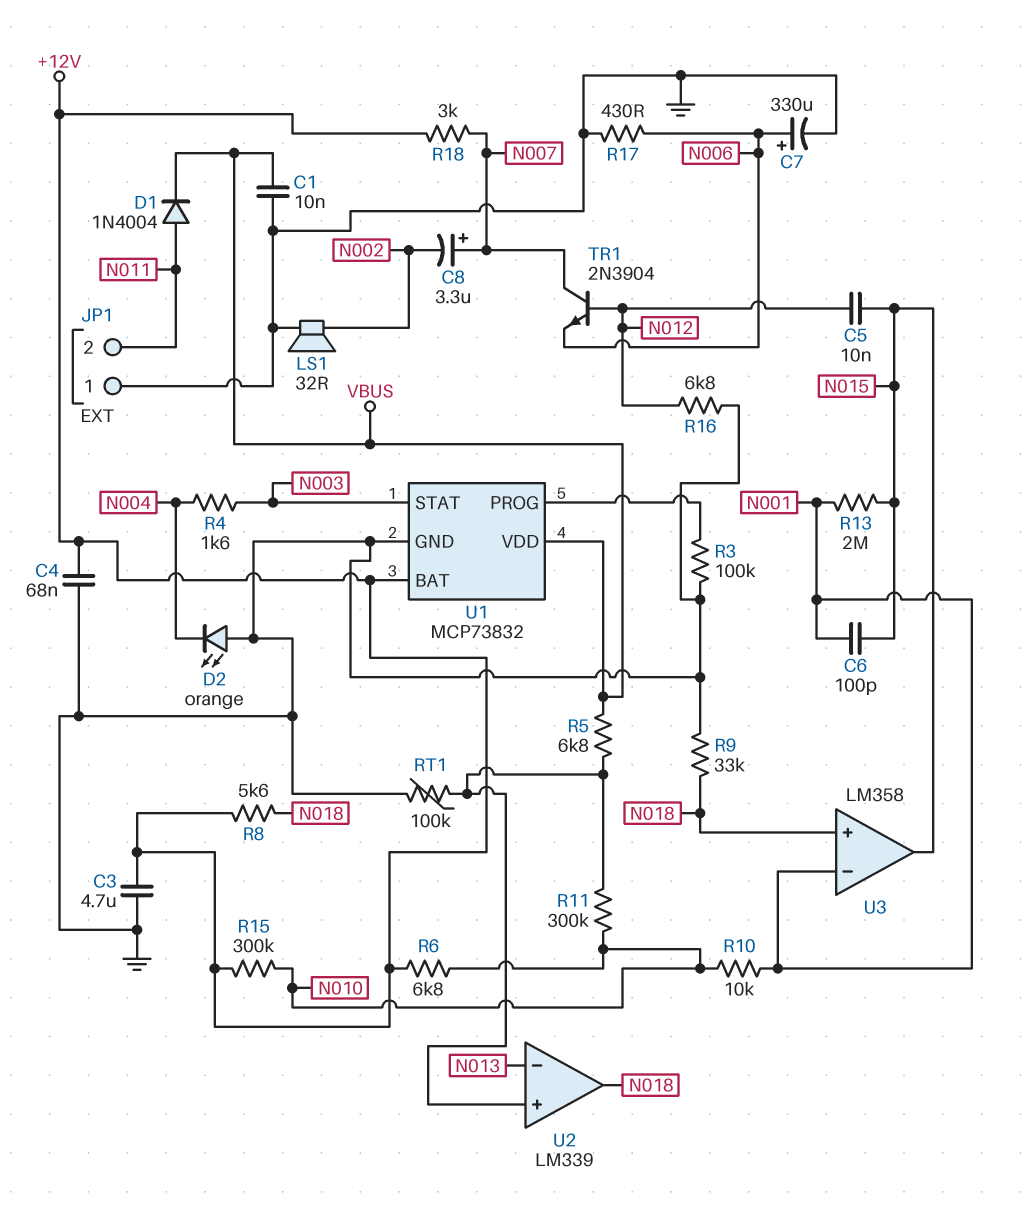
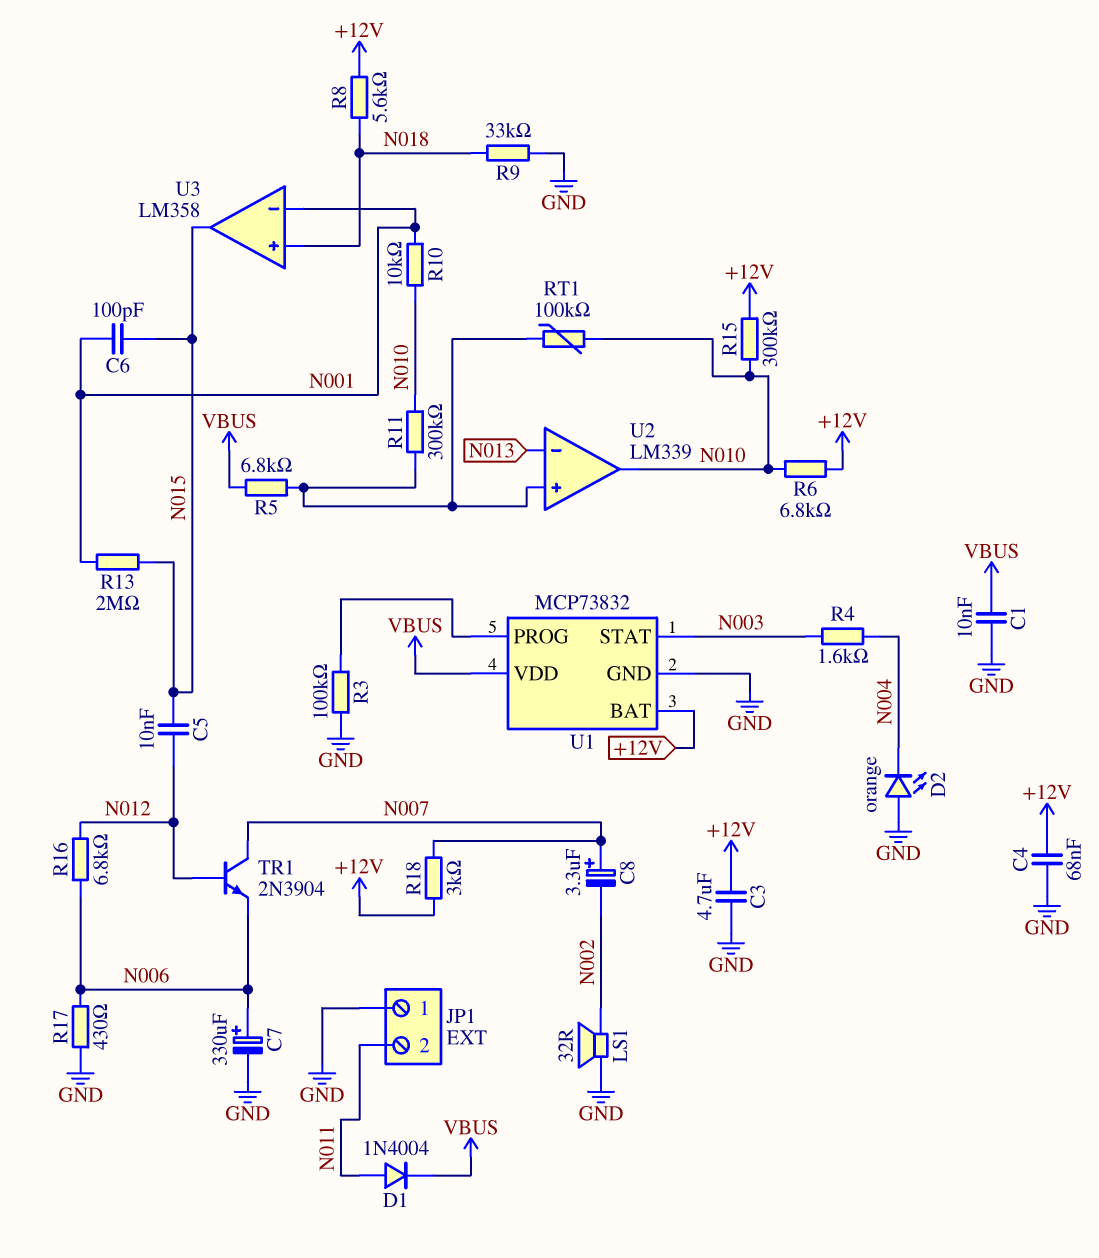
R16: 6.8k (GND, N012) -> 6.8k (N006, N012)
RT1: 100k (GND, U2/in+) -> 100k (N010, U2/in+)
U2 pin out: N018 -> N010

